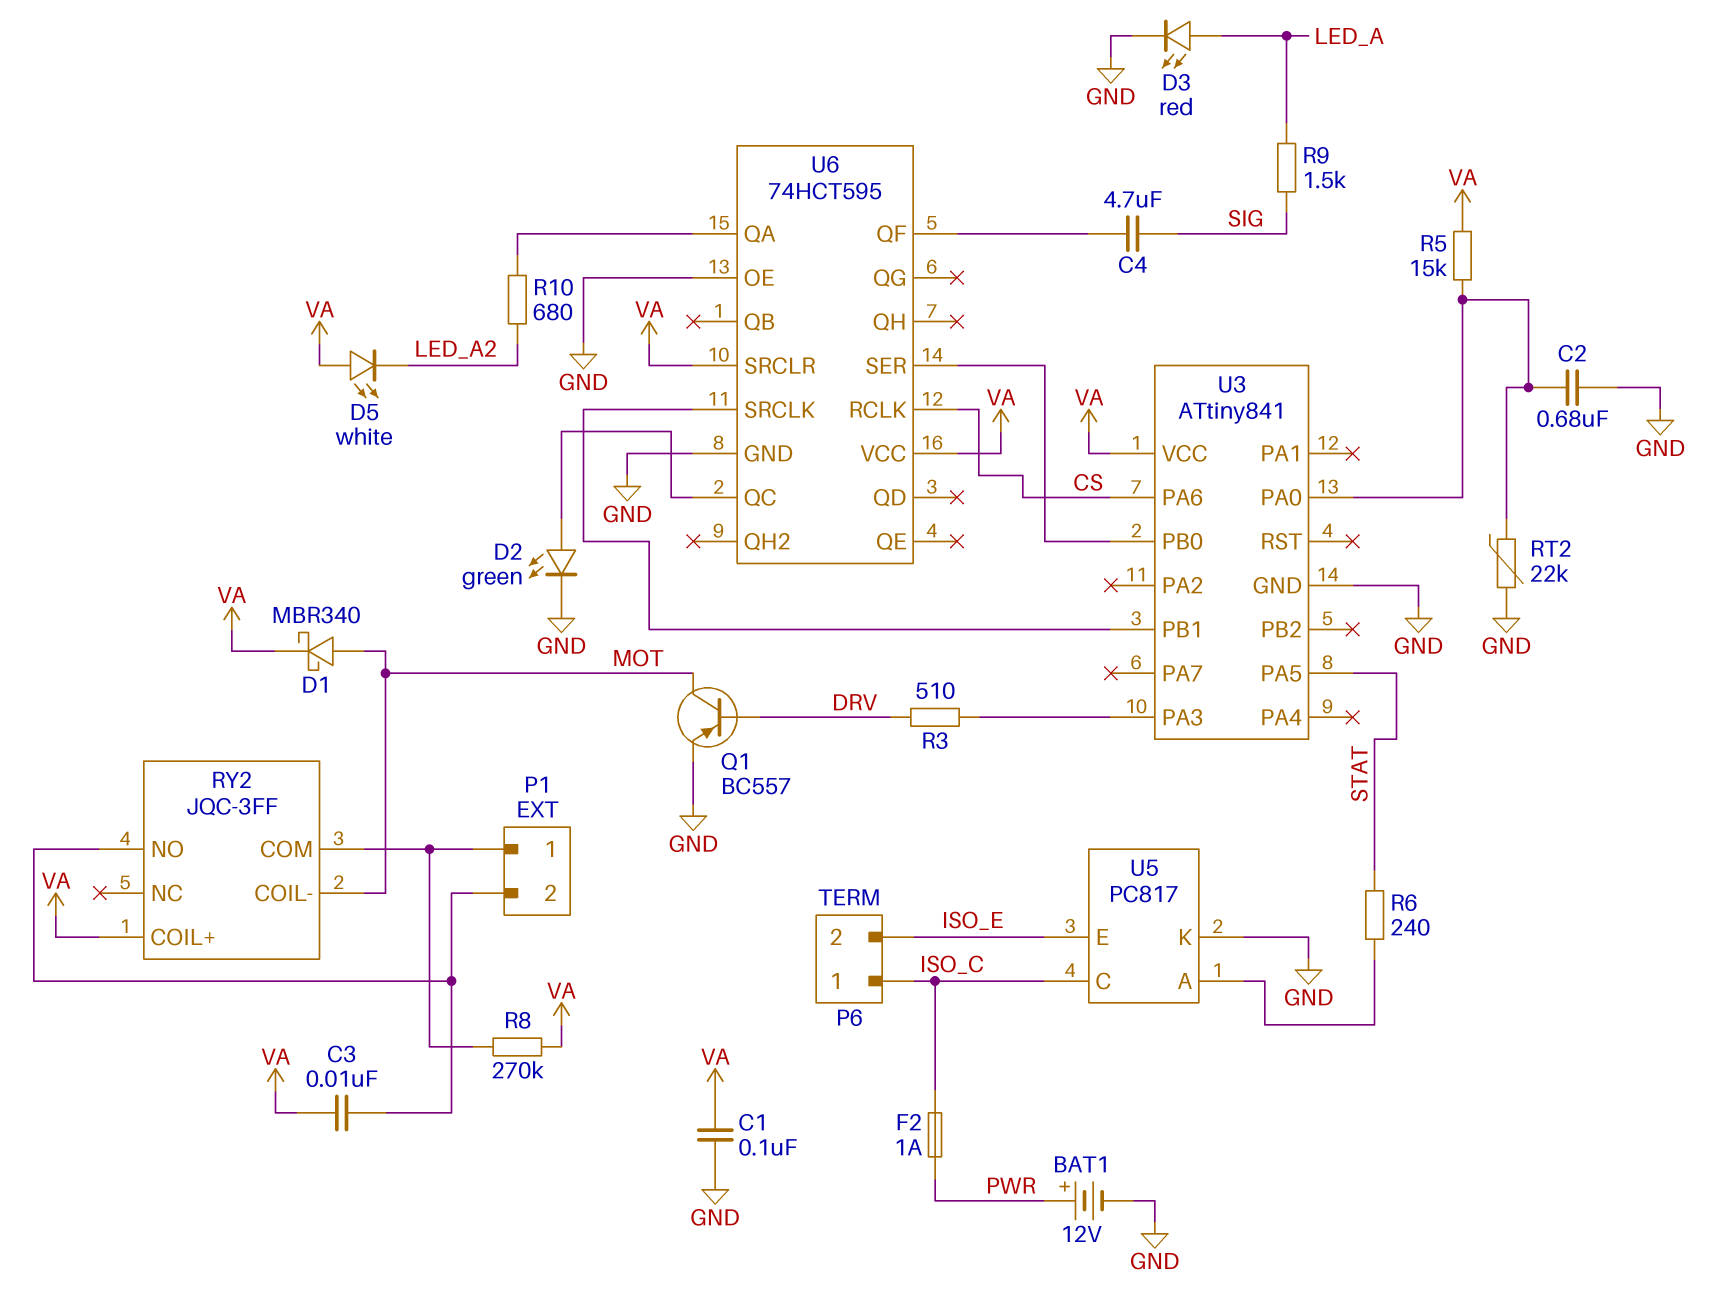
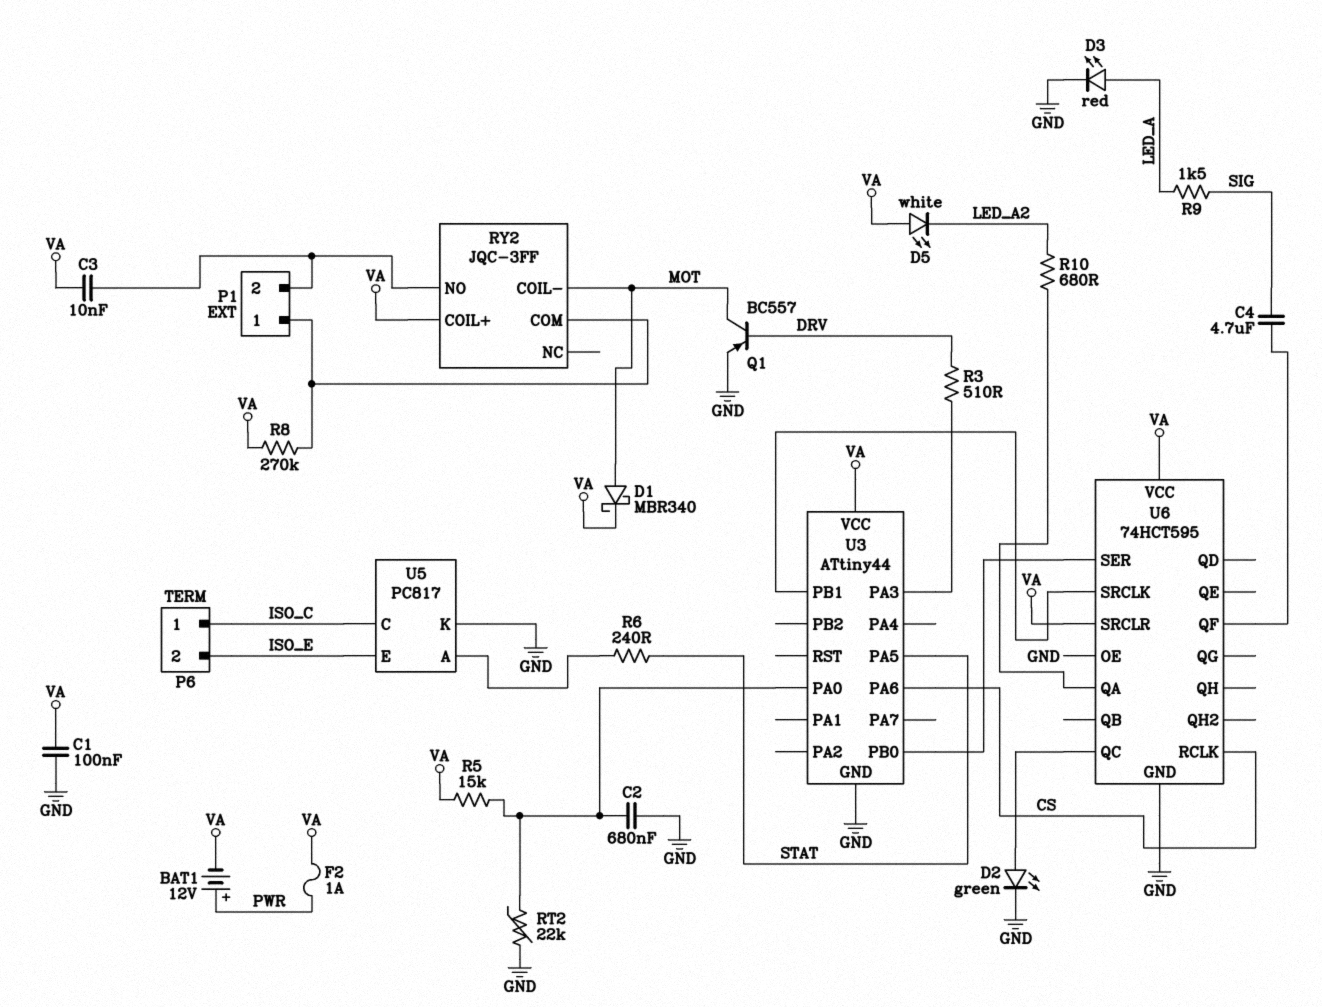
BAT1: 12V (plus PWR, minus GND) -> 12V (plus PWR, minus VA)
F2: 1A (ISO_C, PWR) -> 1A (PWR, VA)
U3: ATtiny841 -> ATtiny44

